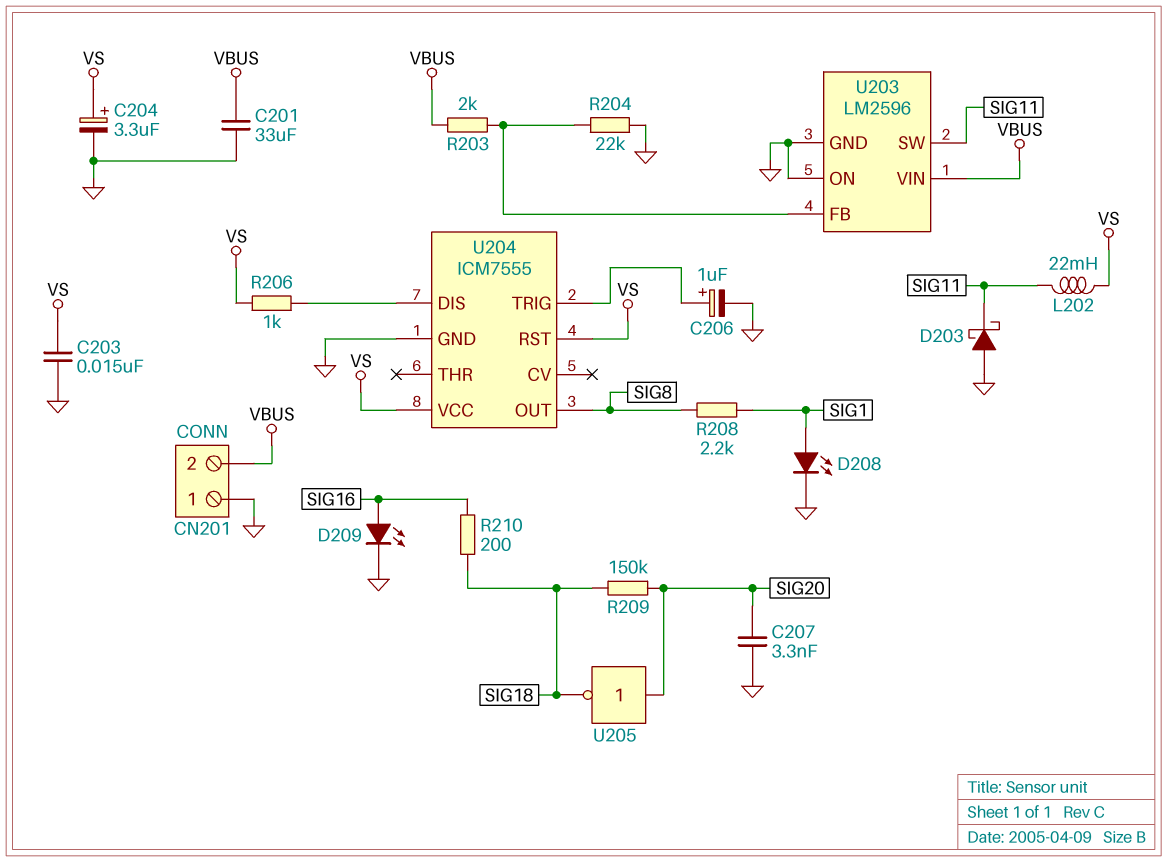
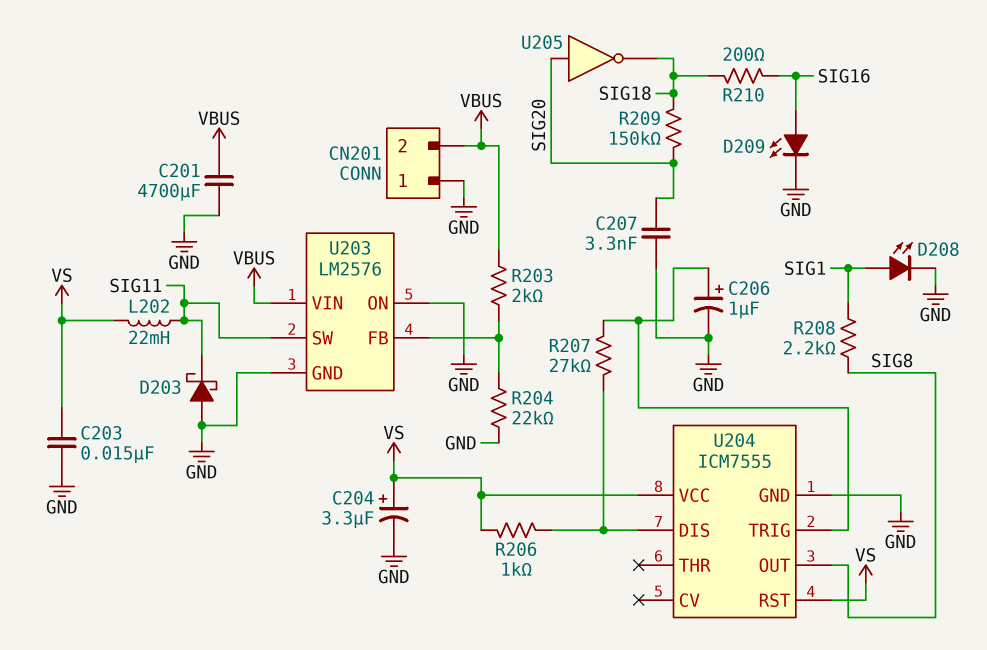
C201: 33uF (GND, VBUS) -> 4700uF (GND, VBUS)
R207: none -> 27k (U204/DIS, U204/TRIG)
U203: LM2596 -> LM2576

